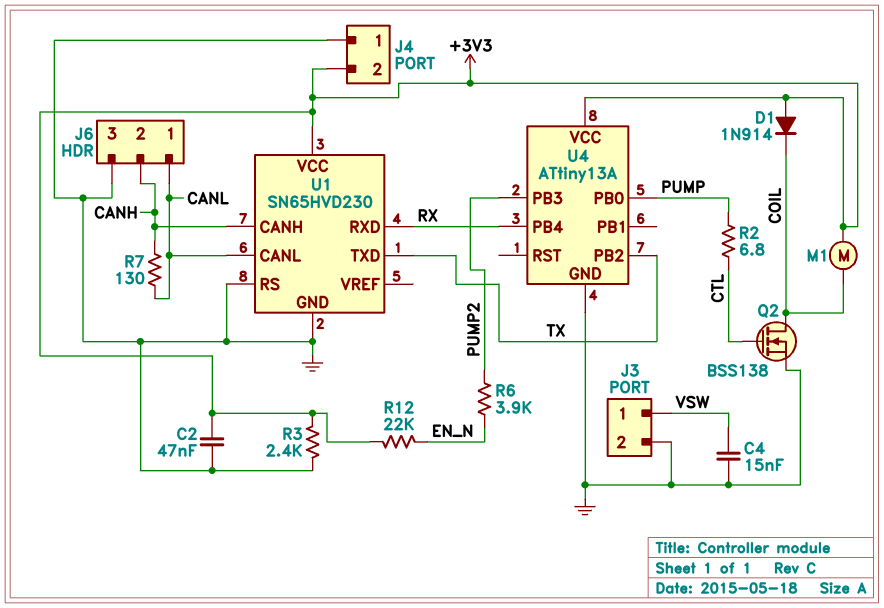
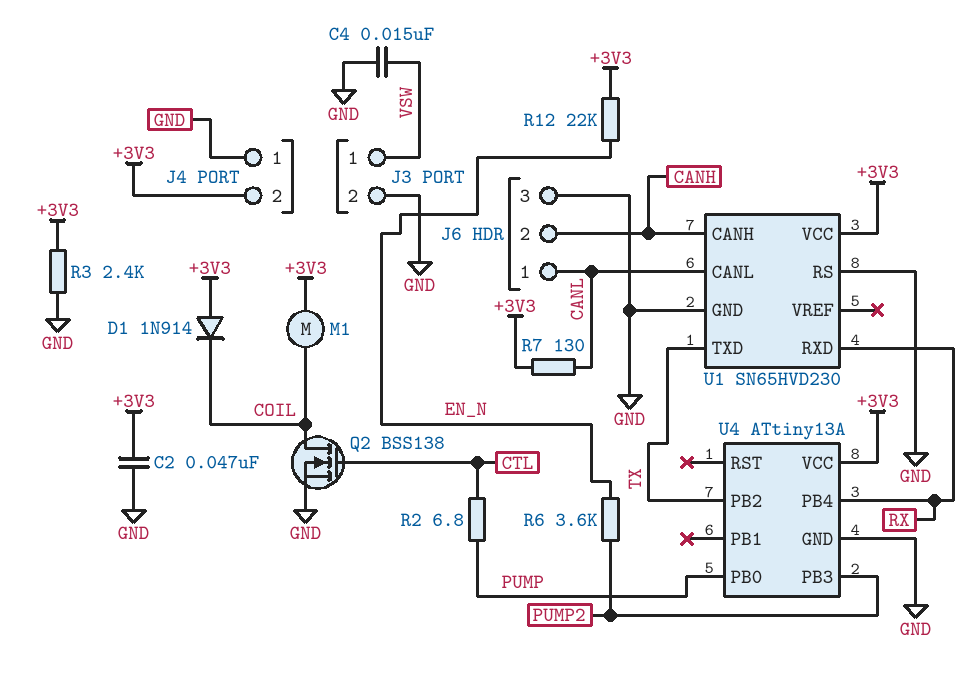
R6: 3.9k (EN_N, PUMP2) -> 3.6k (EN_N, PUMP2)
R7: 130 (CANH, CANL) -> 130 (+3V3, CANL)

